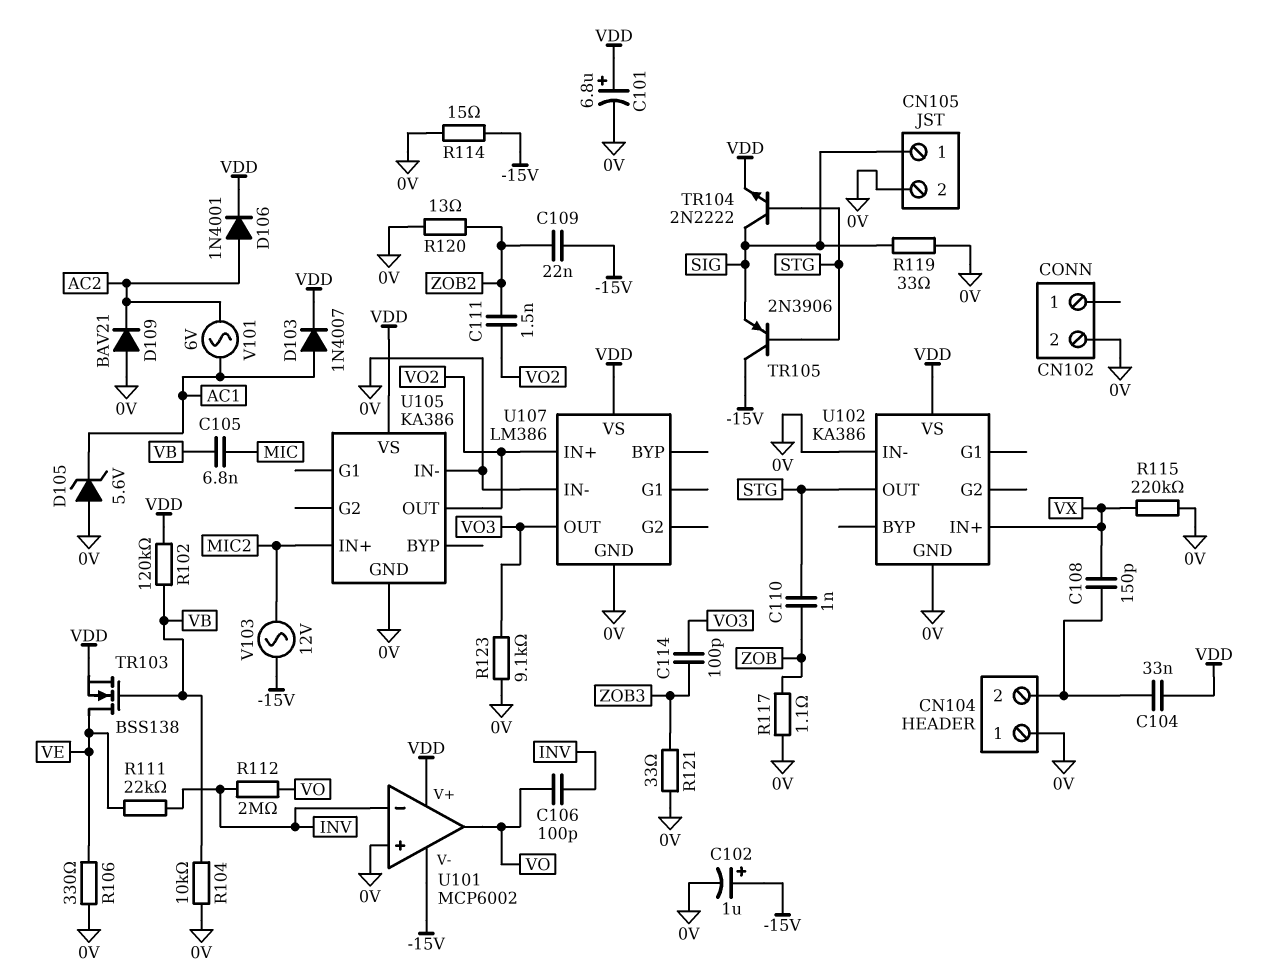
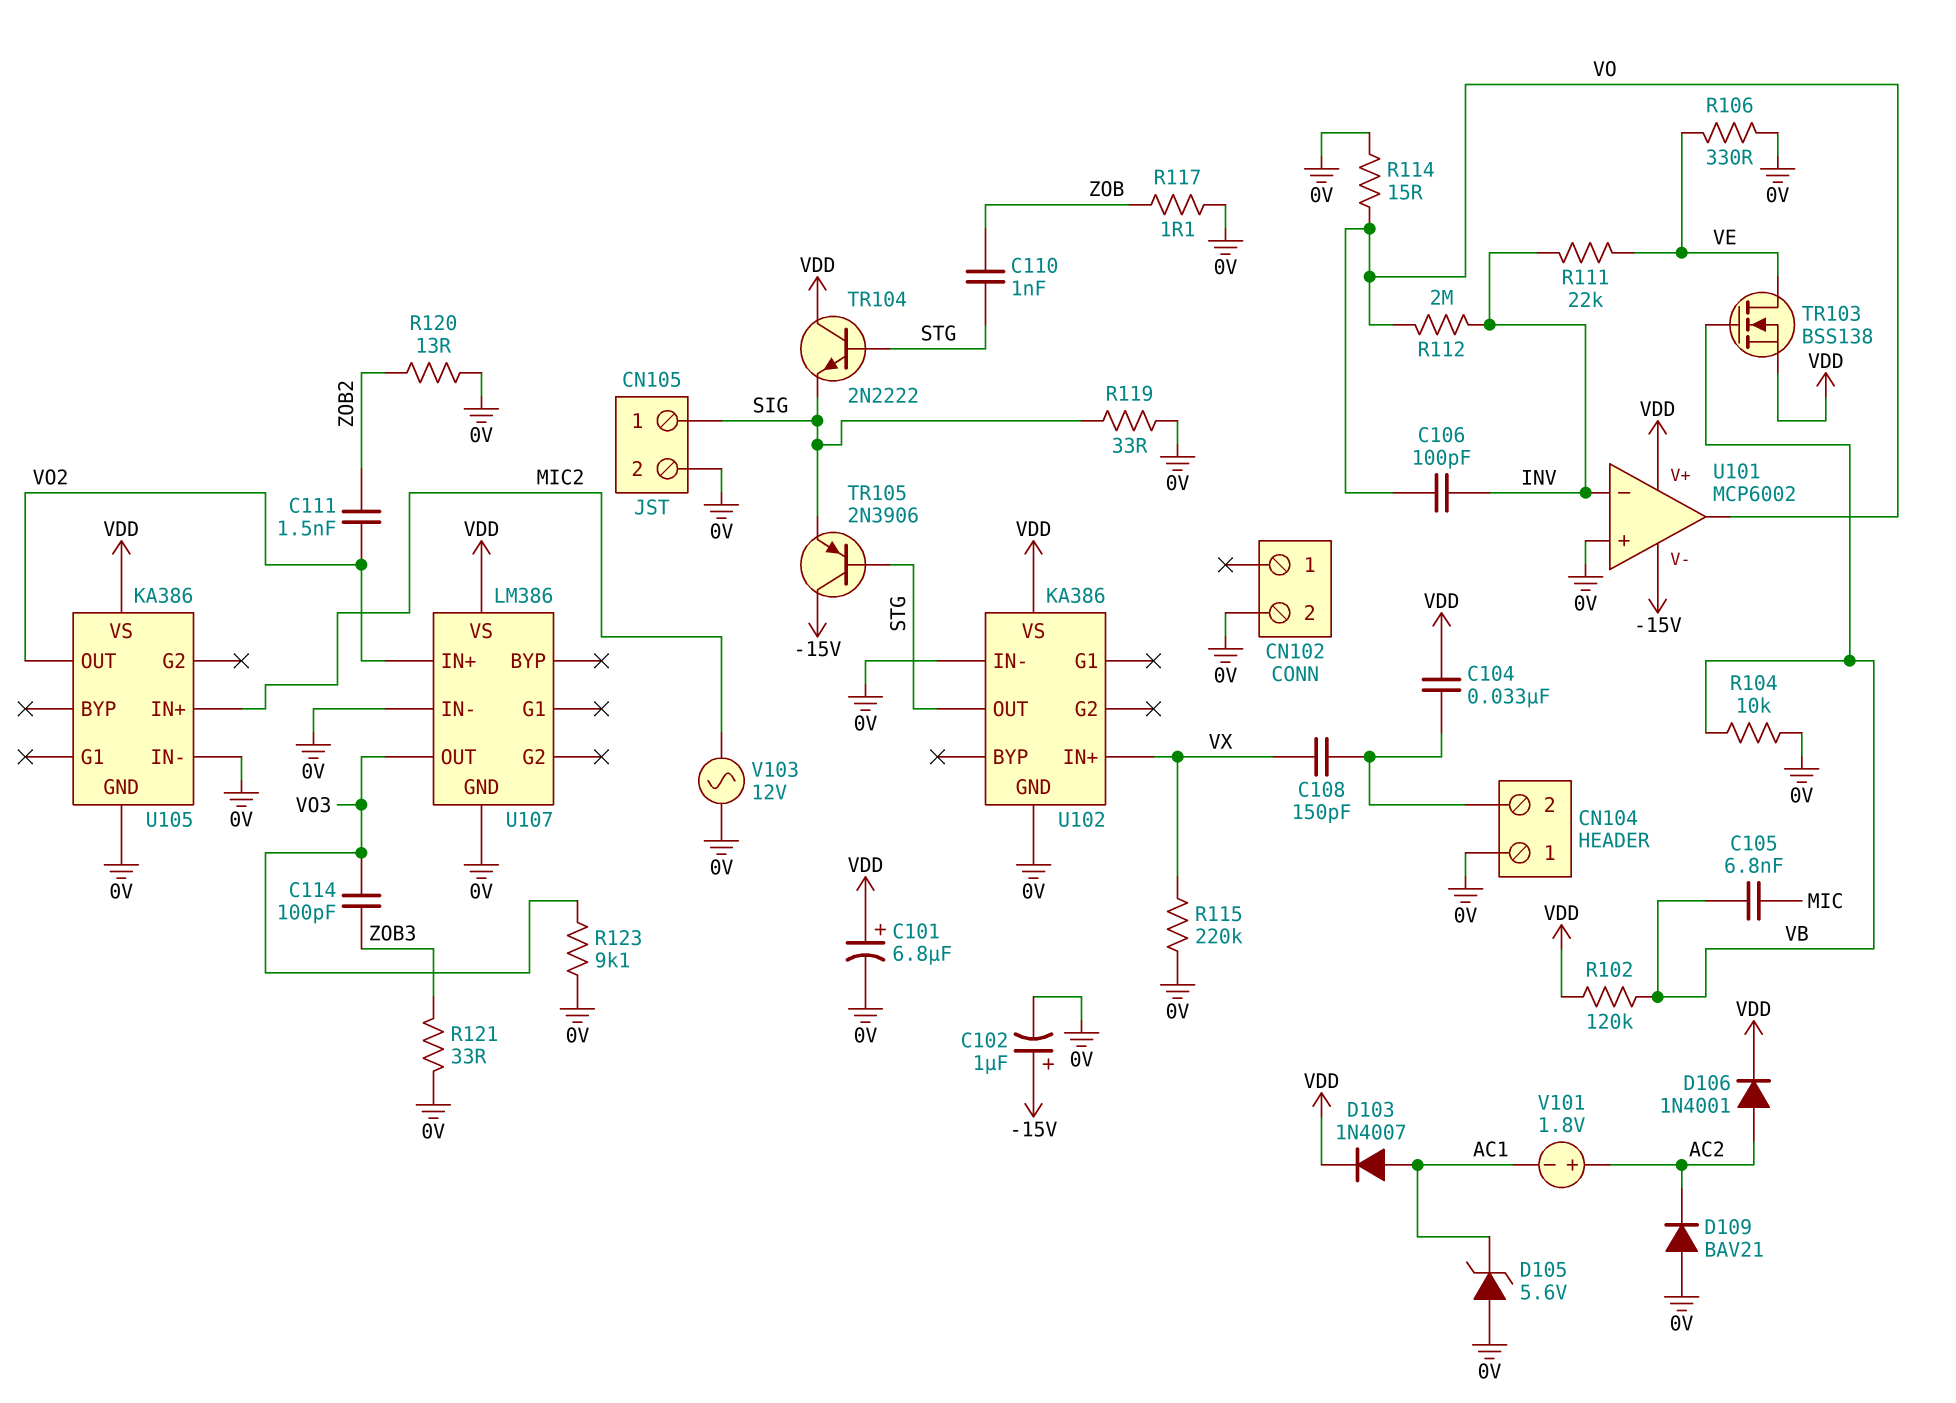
C109: 22nF (-15V, ZOB2) -> none
R114: 15 (-15V, 0V) -> 15 (0V, VO)
TR104: NPN 2N2222 (B STG, C SIG, E VDD) -> NPN 2N2222 (B STG, C VDD, E SIG)
V101: AC 6V (AC1, AC2) -> 1.8V (plus AC2, minus AC1)
V103: AC 12V (-15V, MIC2) -> AC 12V (0V, MIC2)

